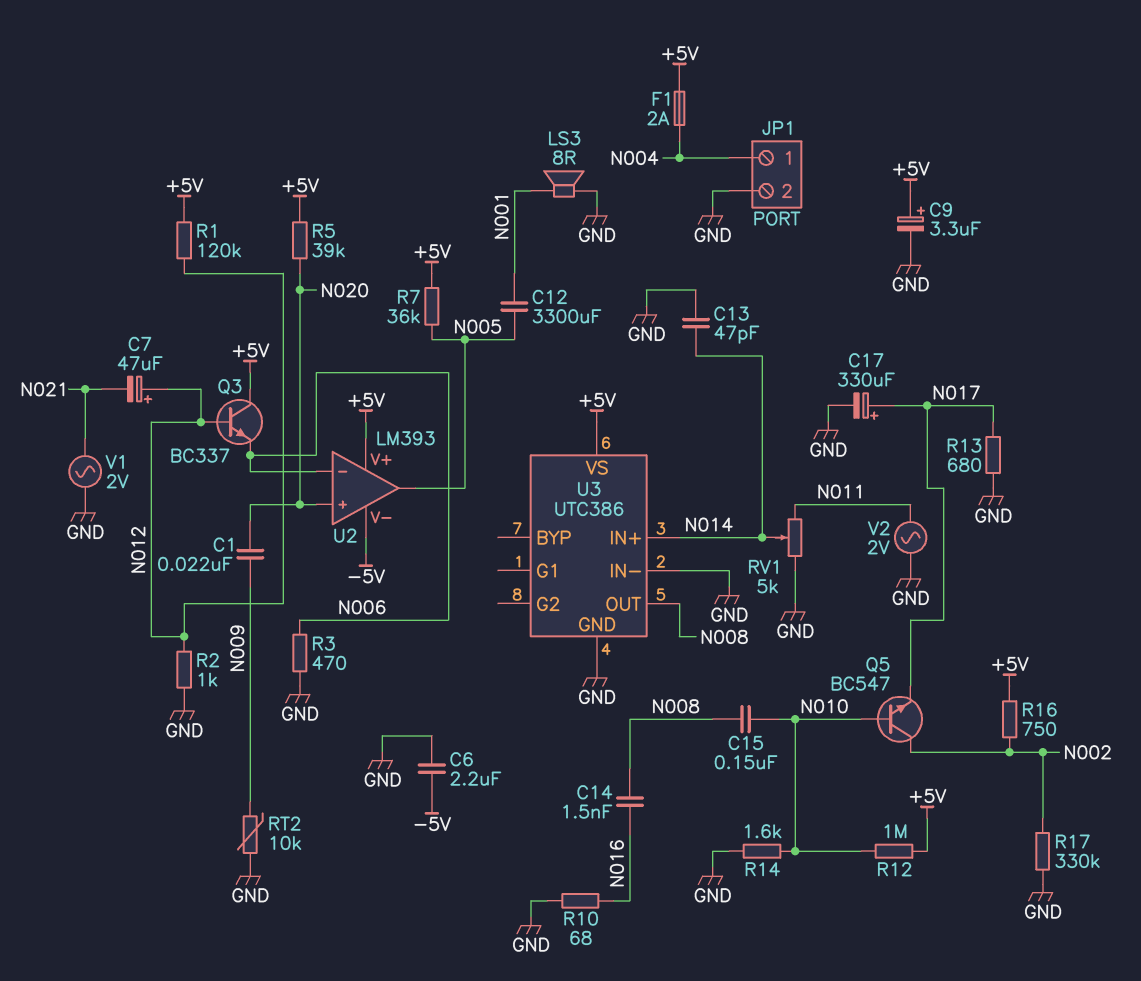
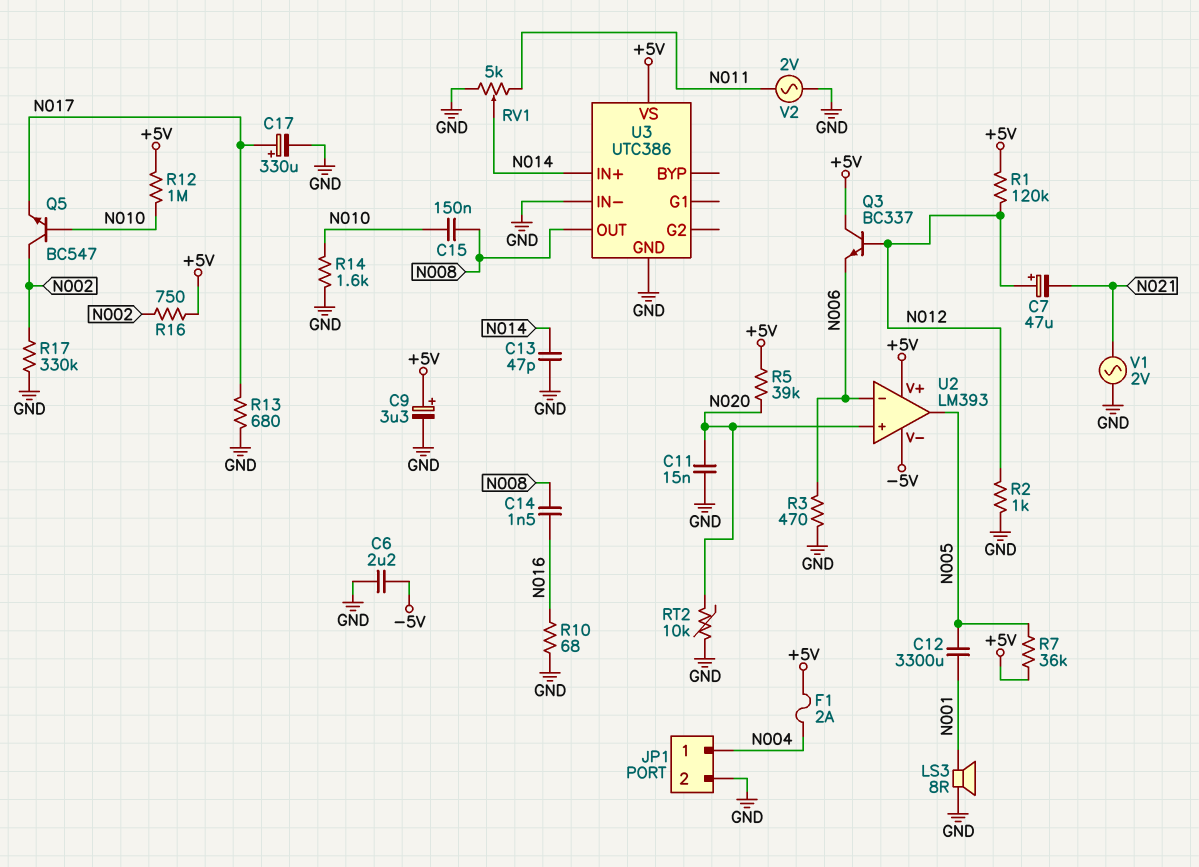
C1: 22nF (N009, N020) -> none
C11: none -> 15nF (GND, N020)
RT2: 10k (GND, N009) -> 10k (GND, N020)

